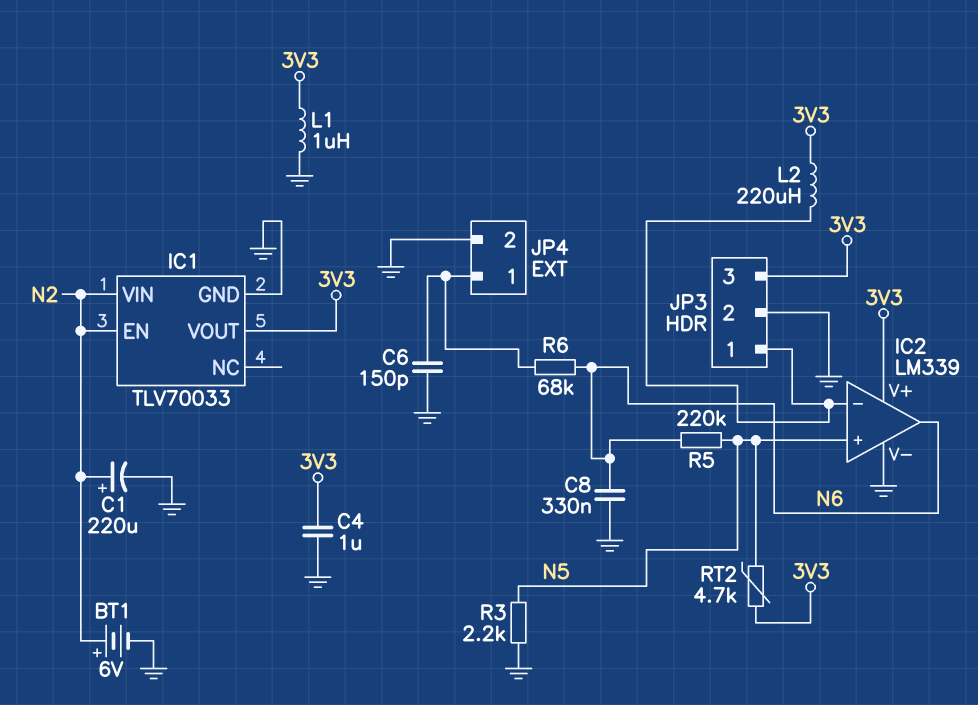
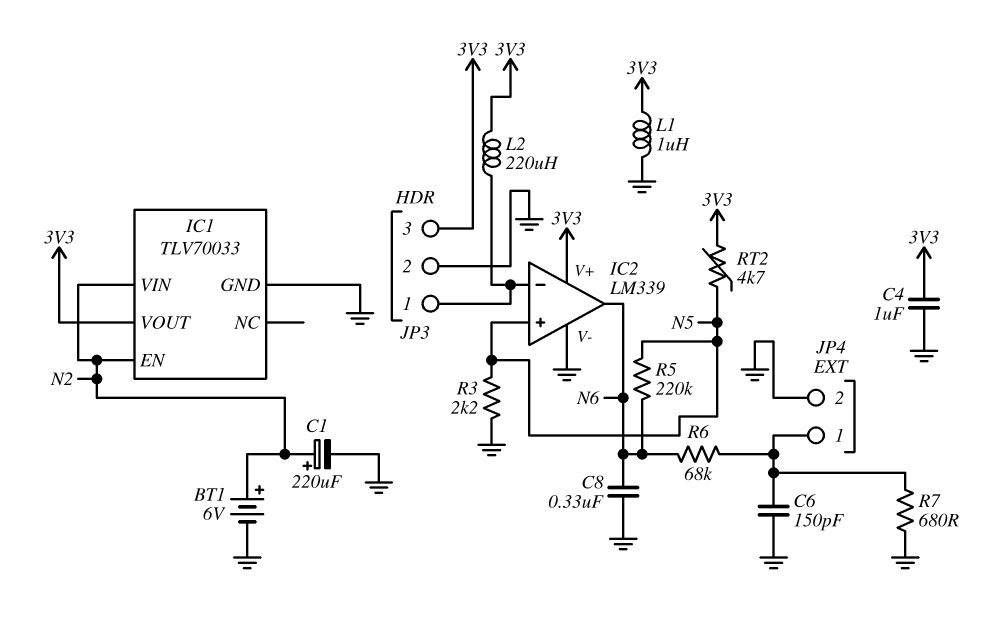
R7: none -> 680 (GND, JP4/1)

